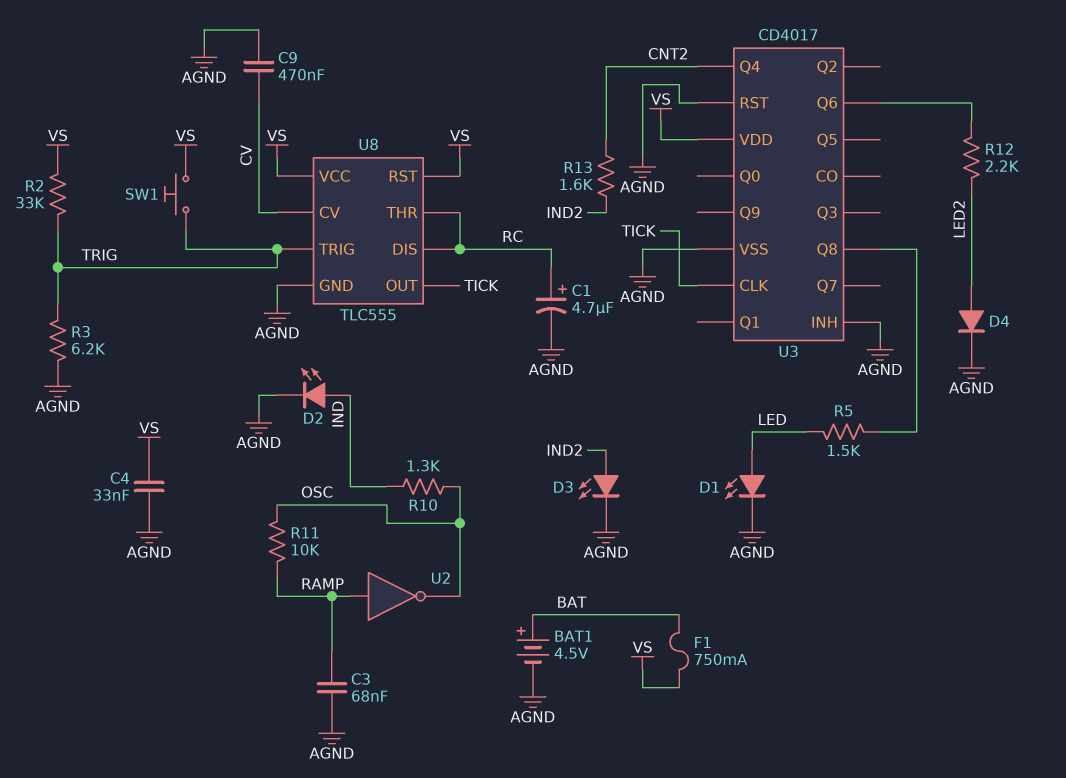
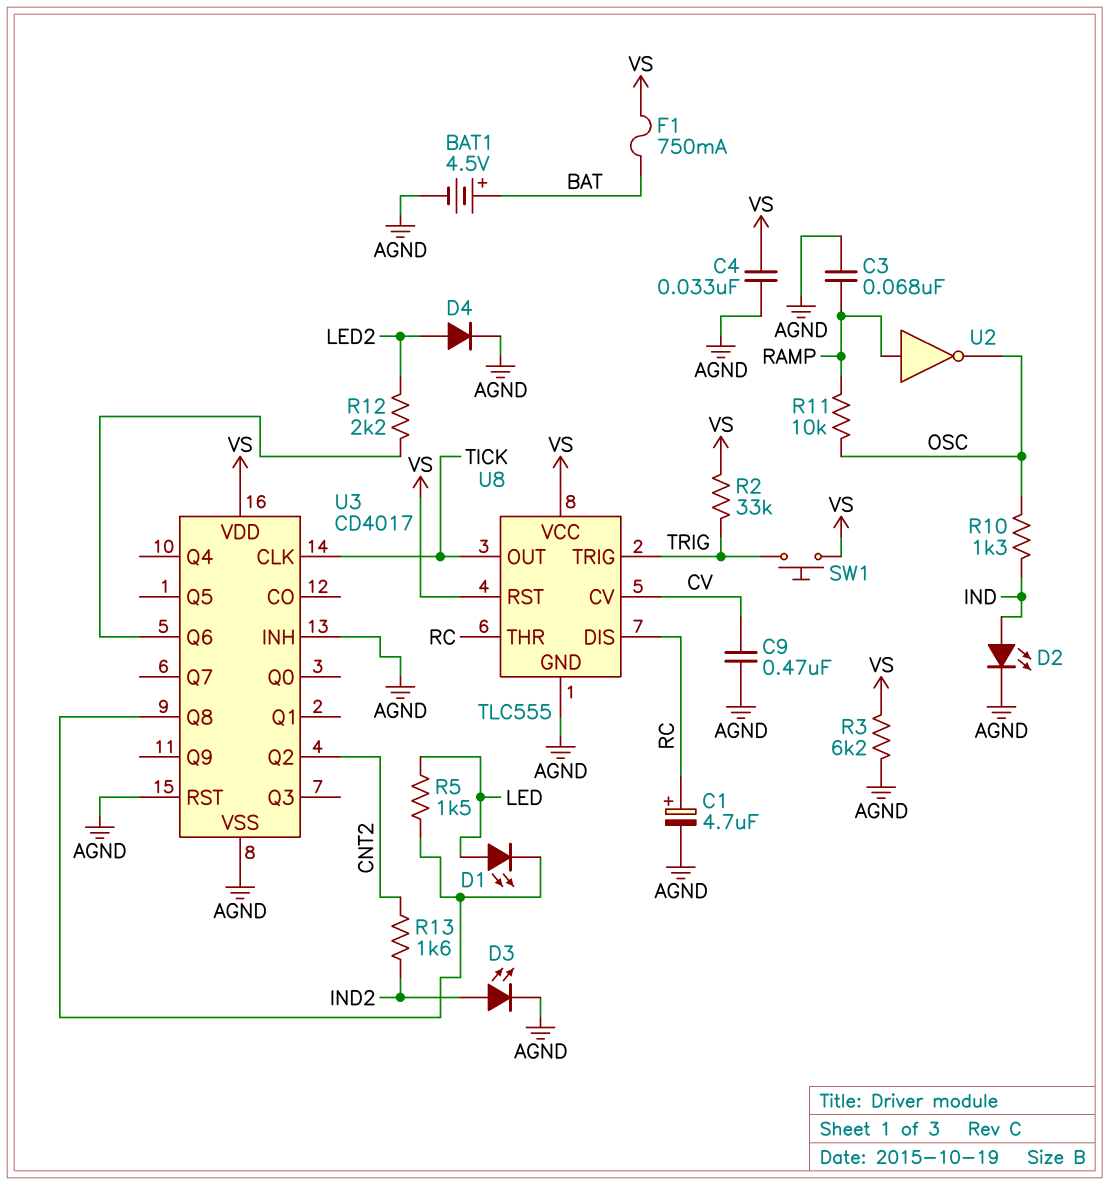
D1: LED (A LED, K AGND) -> LED (A LED, K U3/Q8)
R3: 6.2k (AGND, TRIG) -> 6.2k (AGND, VS)
U3 pin Q2: none -> CNT2
U3 pin Q4: CNT2 -> none

